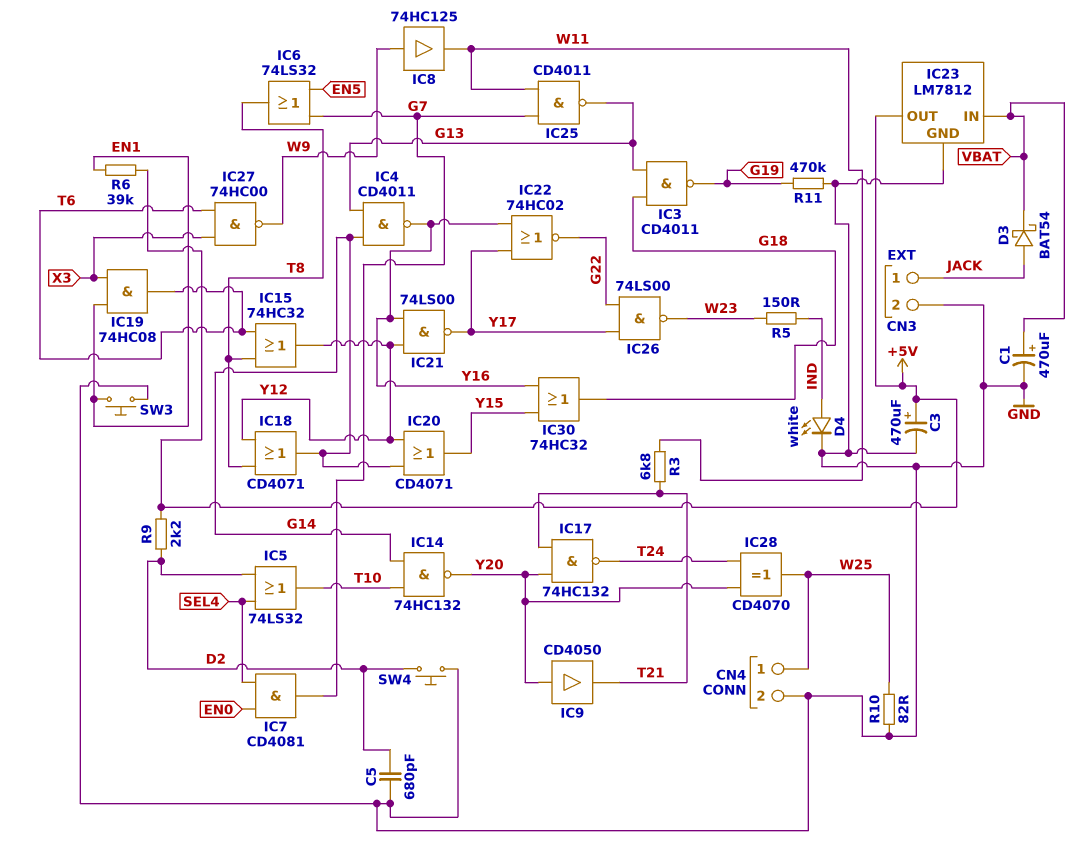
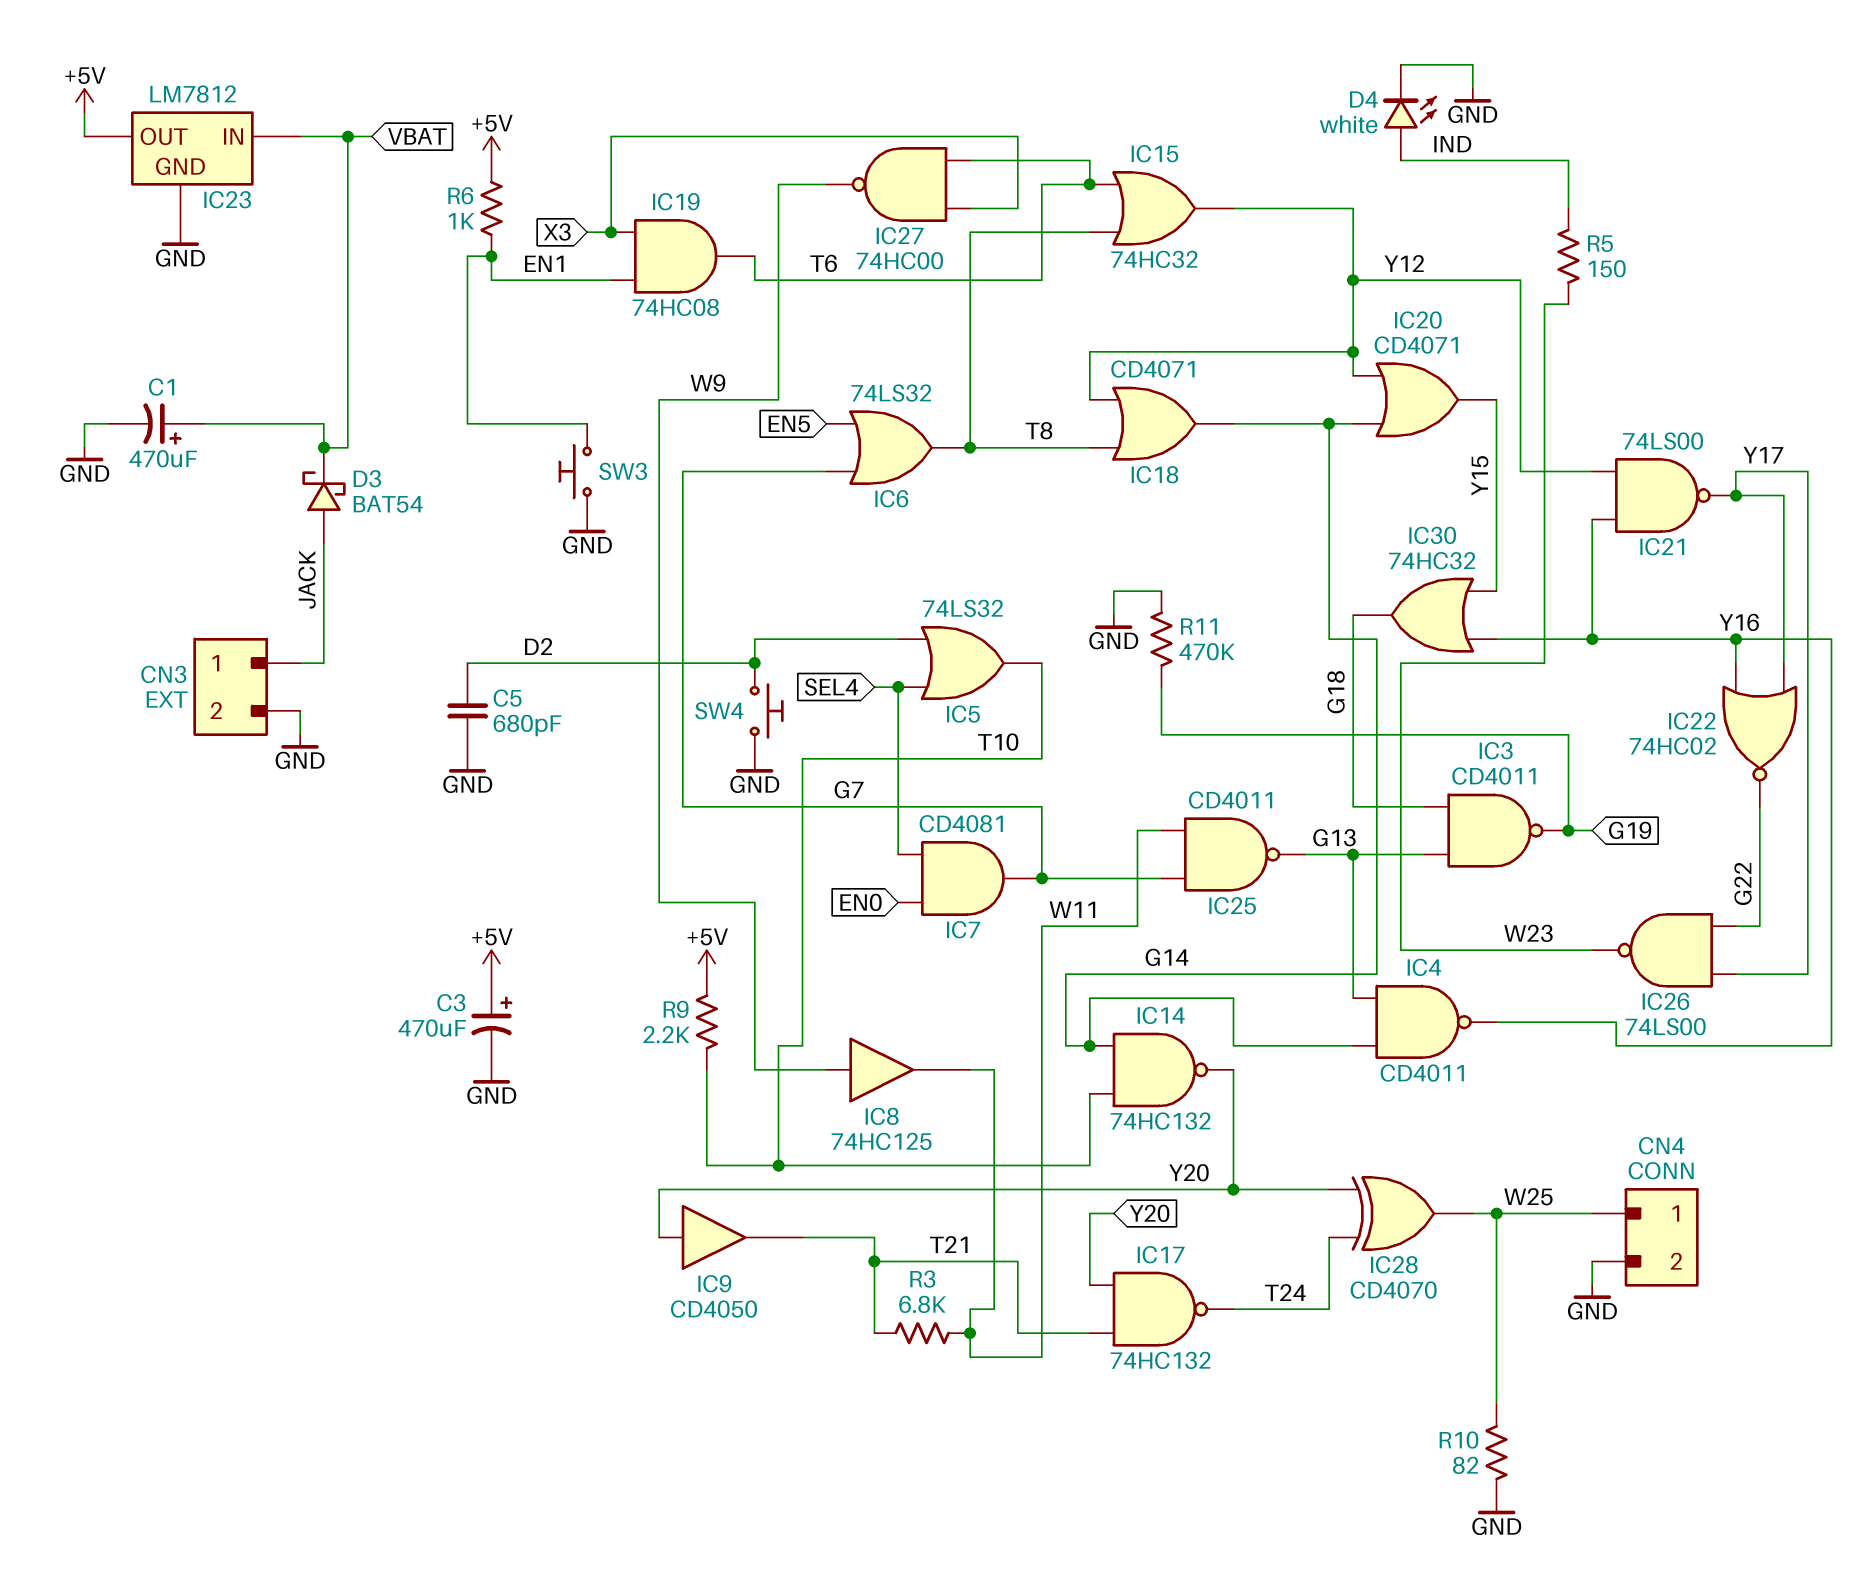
R6: 39k (+5V, EN1) -> 1k (+5V, EN1)
R9: 2.2k (+5V, D2) -> 2.2k (+5V, T10)

